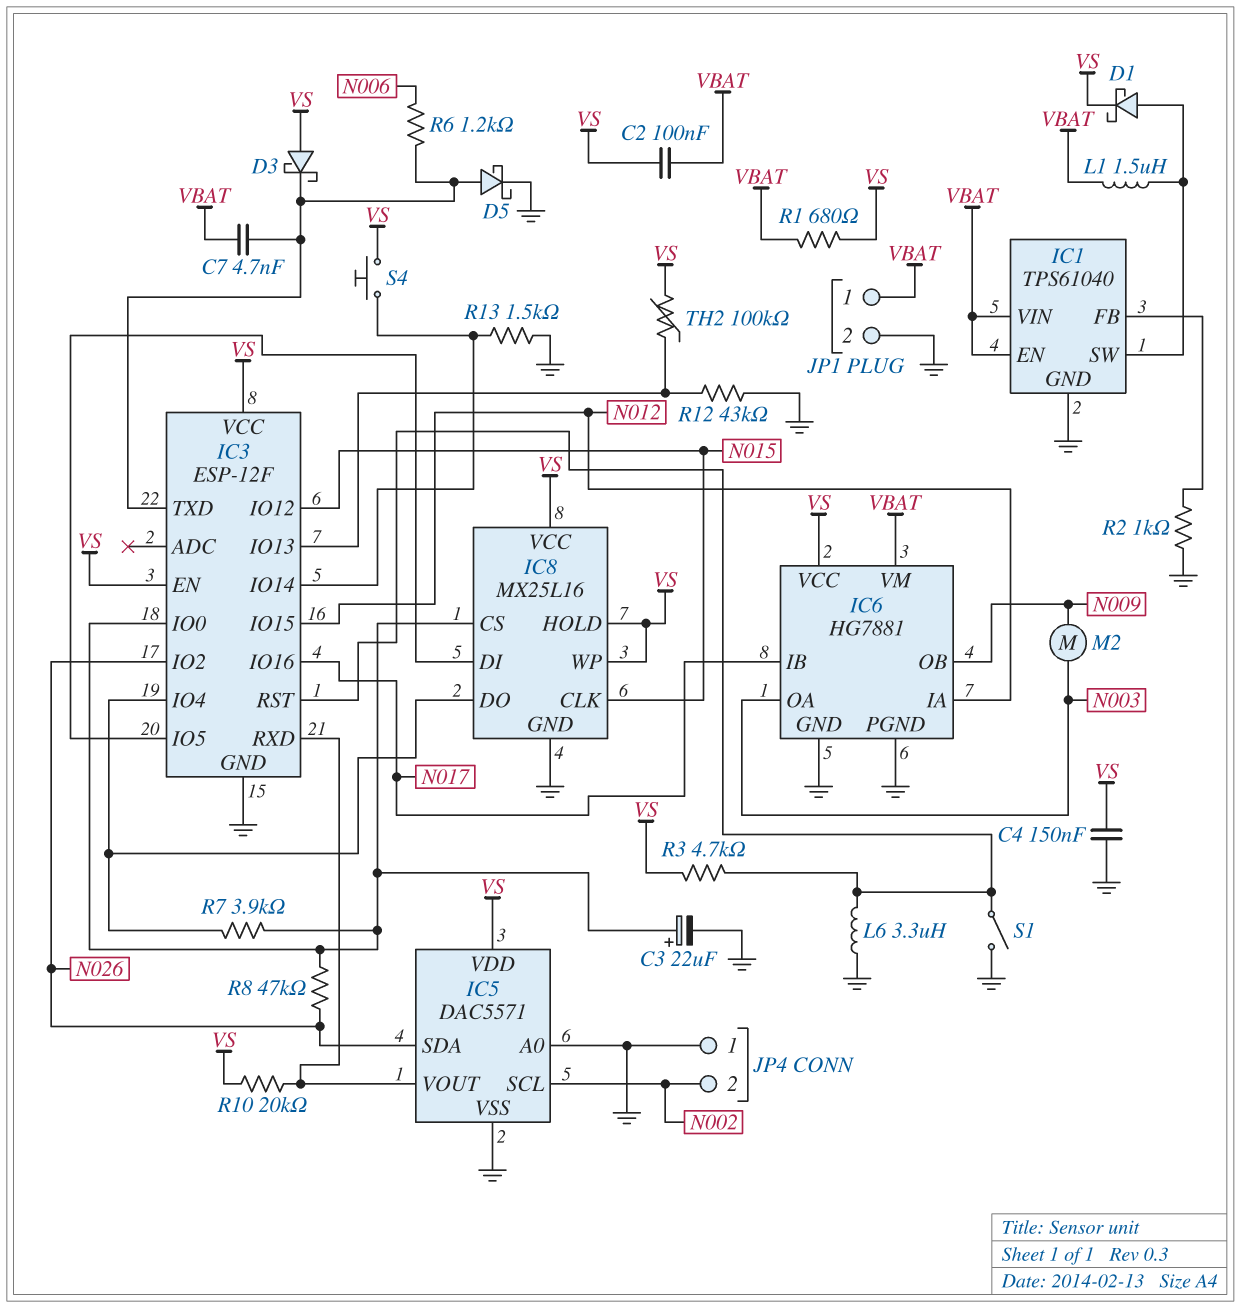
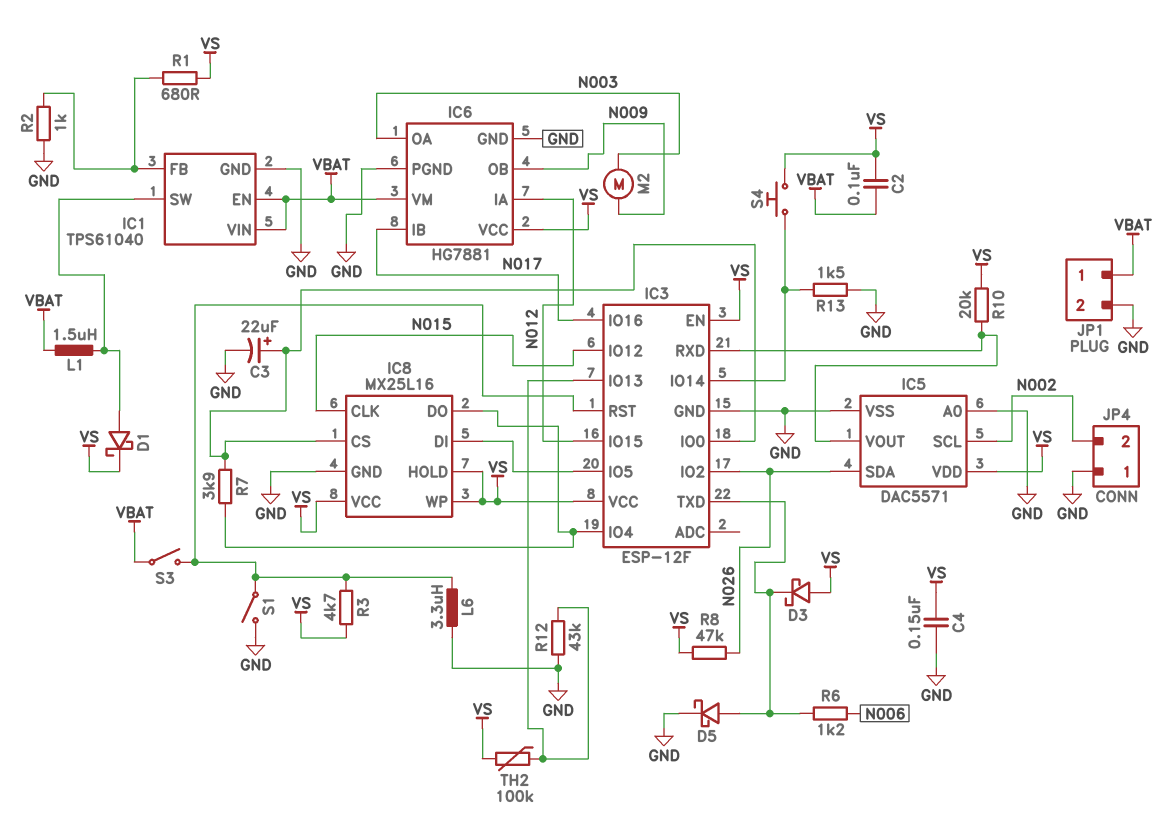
C7: 4.7nF (IC3/TXD, VBAT) -> none
R1: 680 (VBAT, VS) -> 680 (IC1/FB, VS)
R8: 47k (IC3/IO0, N026) -> 47k (N026, VS)
S3: none -> switch (IC3/RST, VBAT)

